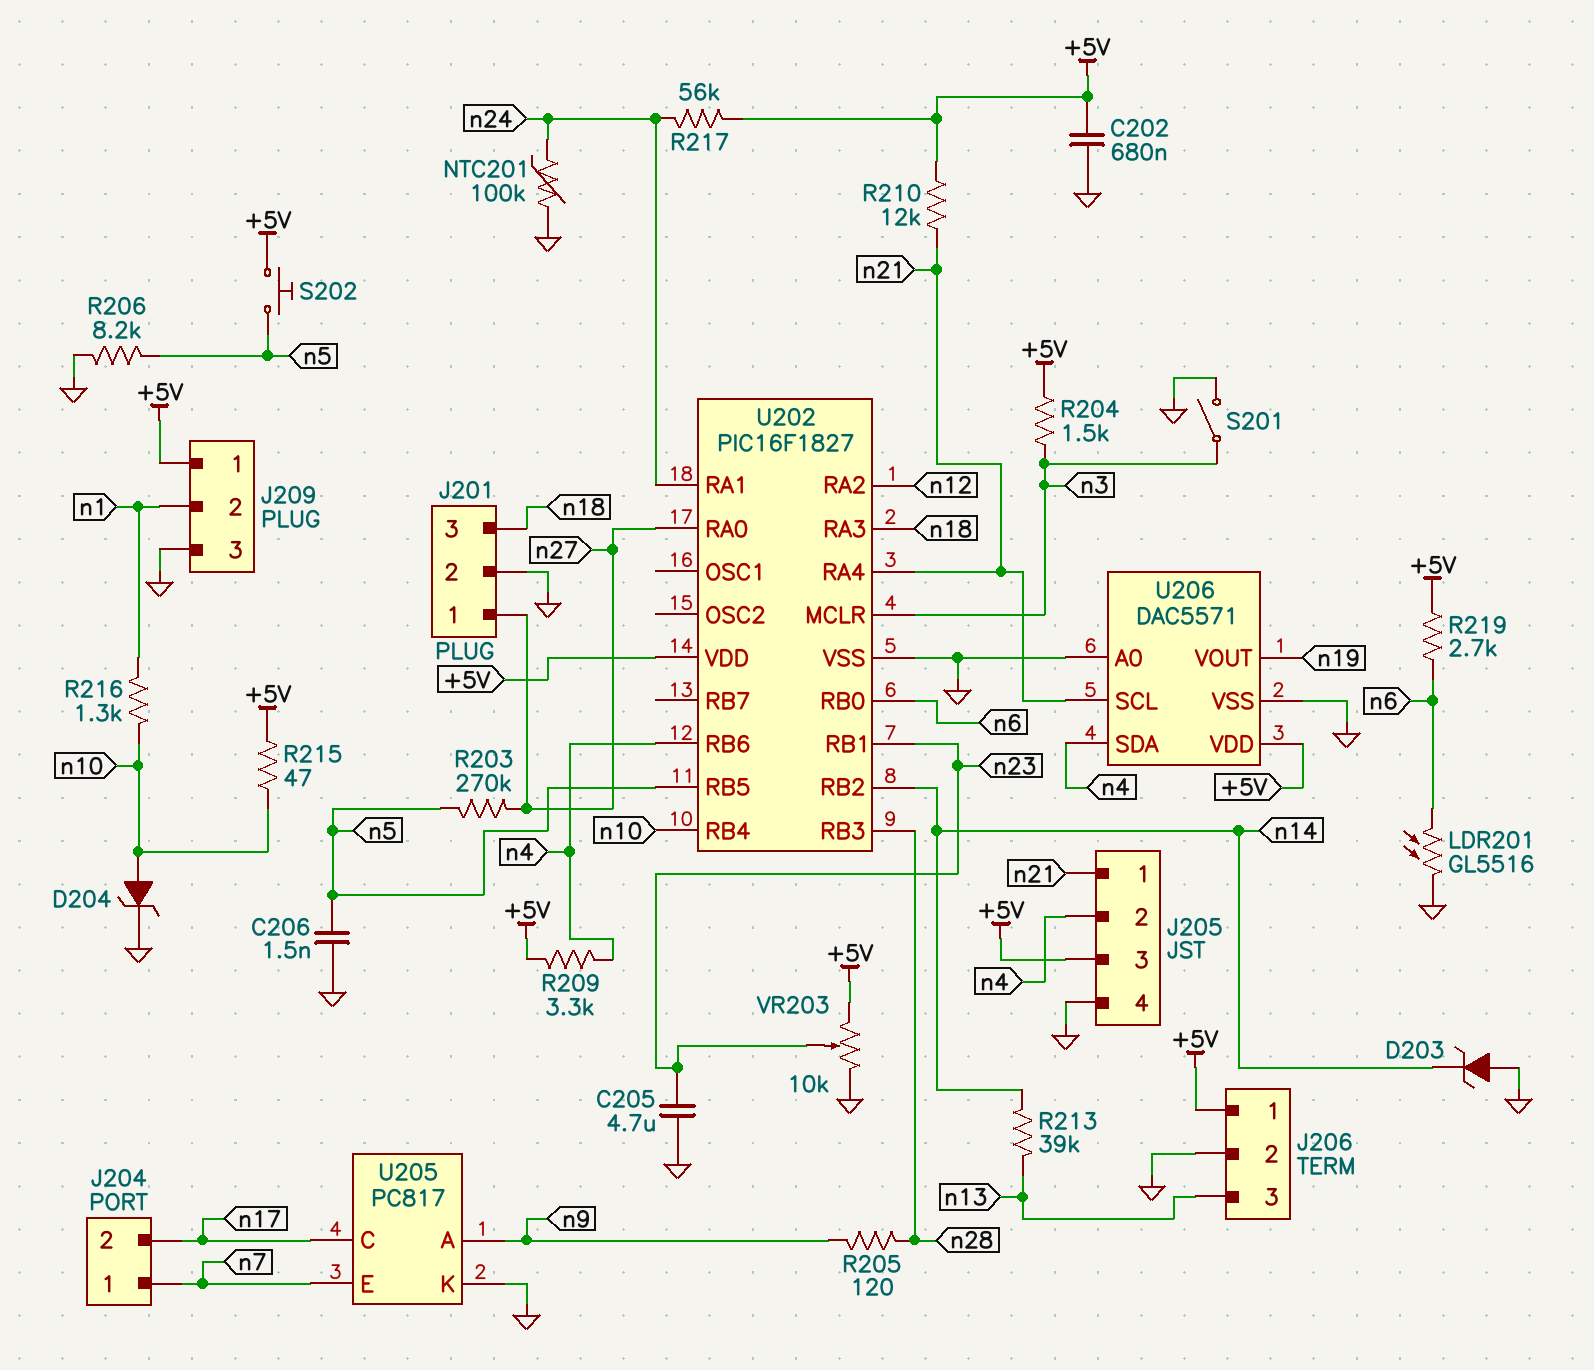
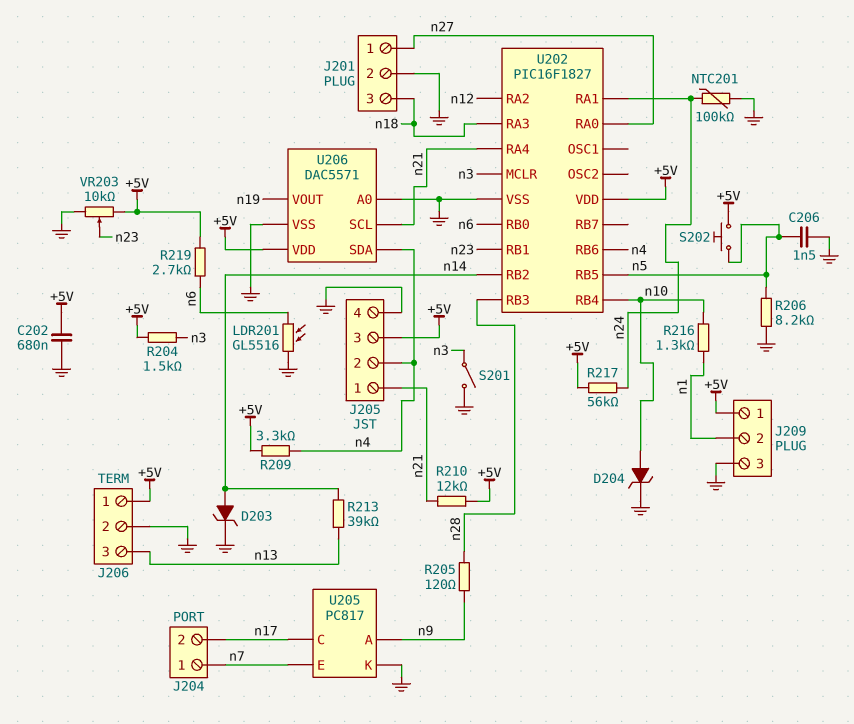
C205: 4.7uF (GND, n23) -> none
D203: zener (A GND, K n14) -> zener (A n14, K GND)
R203: 270k (n5, n27) -> none
R215: 47 (+5V, n10) -> none

